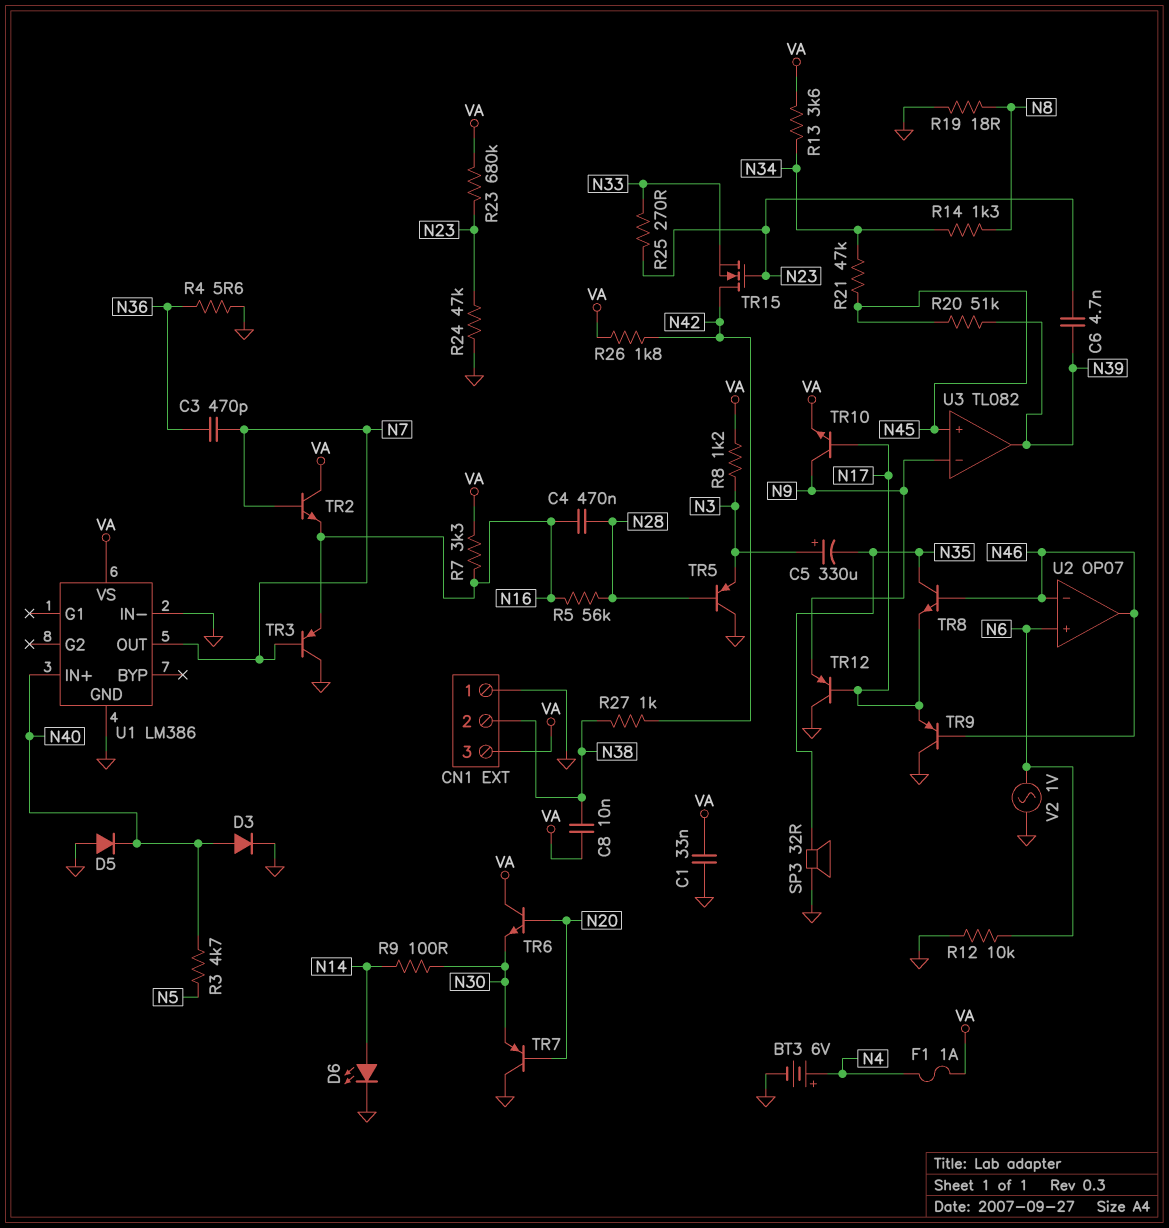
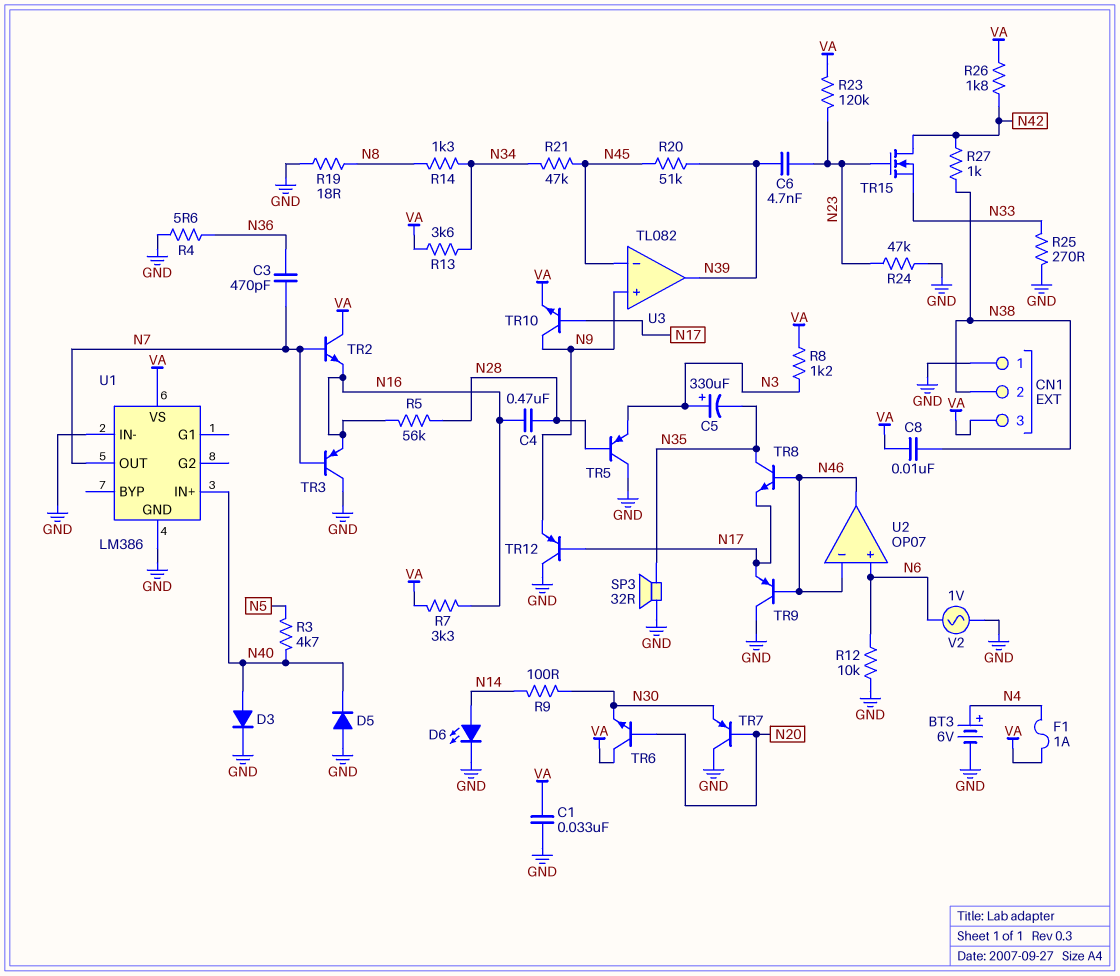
R23: 680k (N23, VA) -> 120k (N23, VA)
R25: 270 (N23, N33) -> 270 (GND, N33)
U3 pin in+: N45 -> N9
U3 pin in-: N9 -> N45

